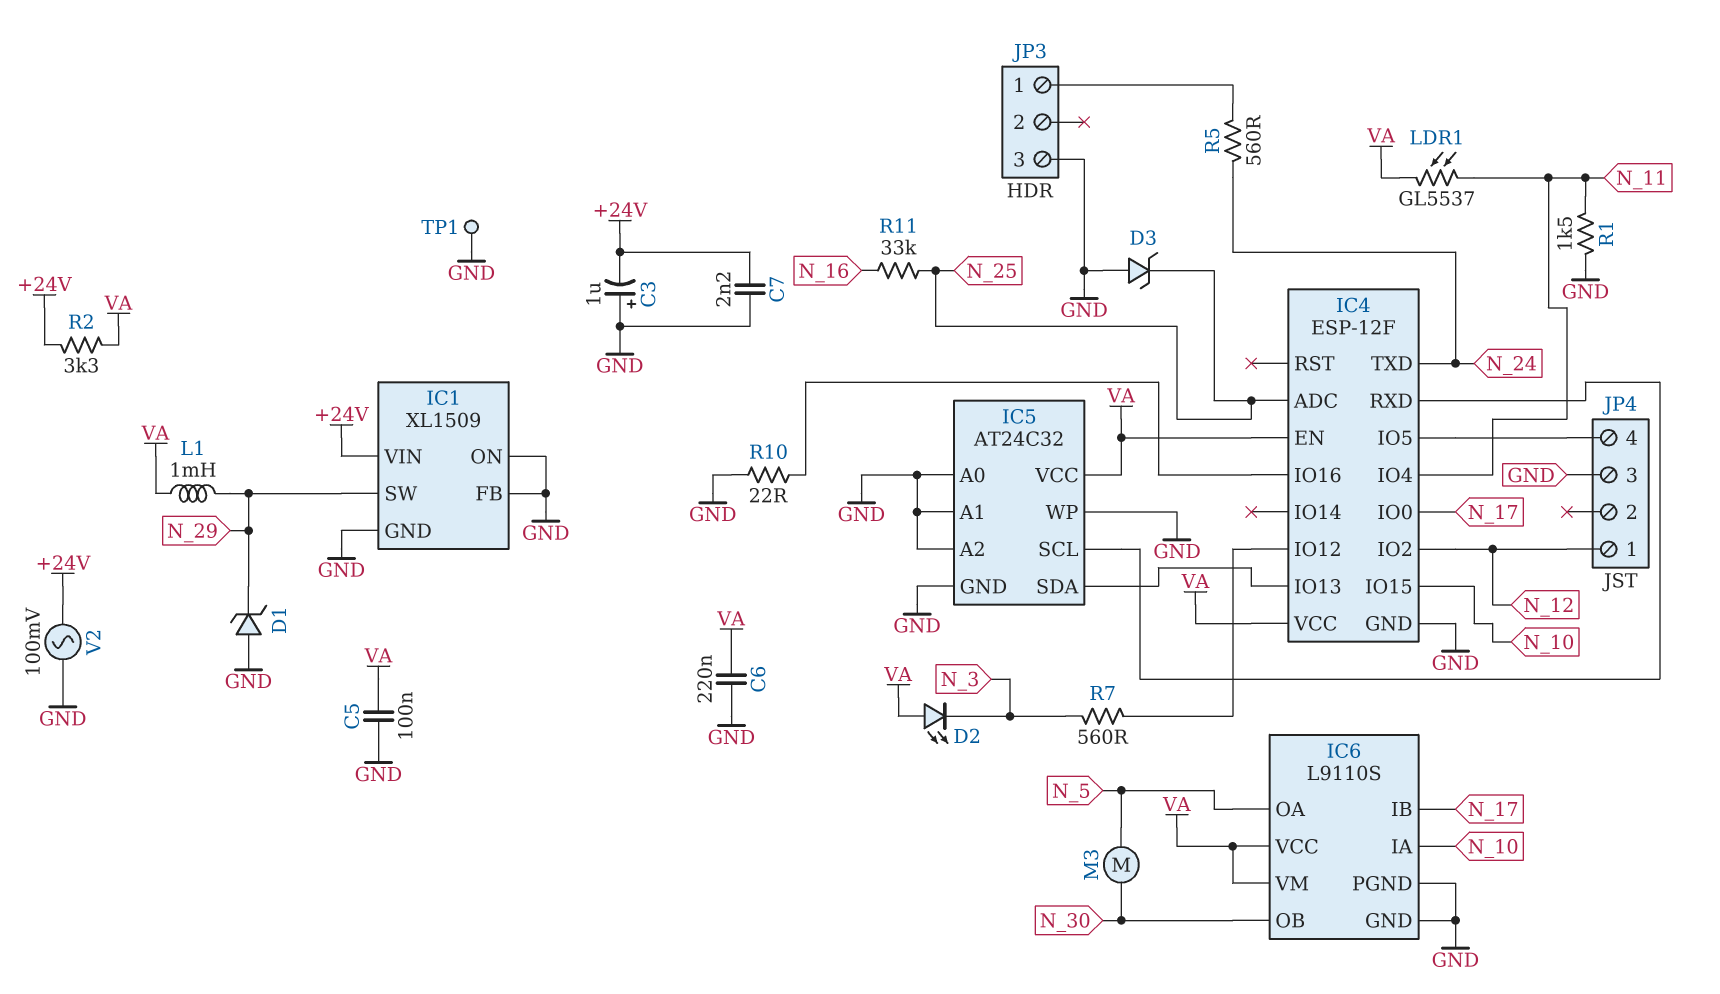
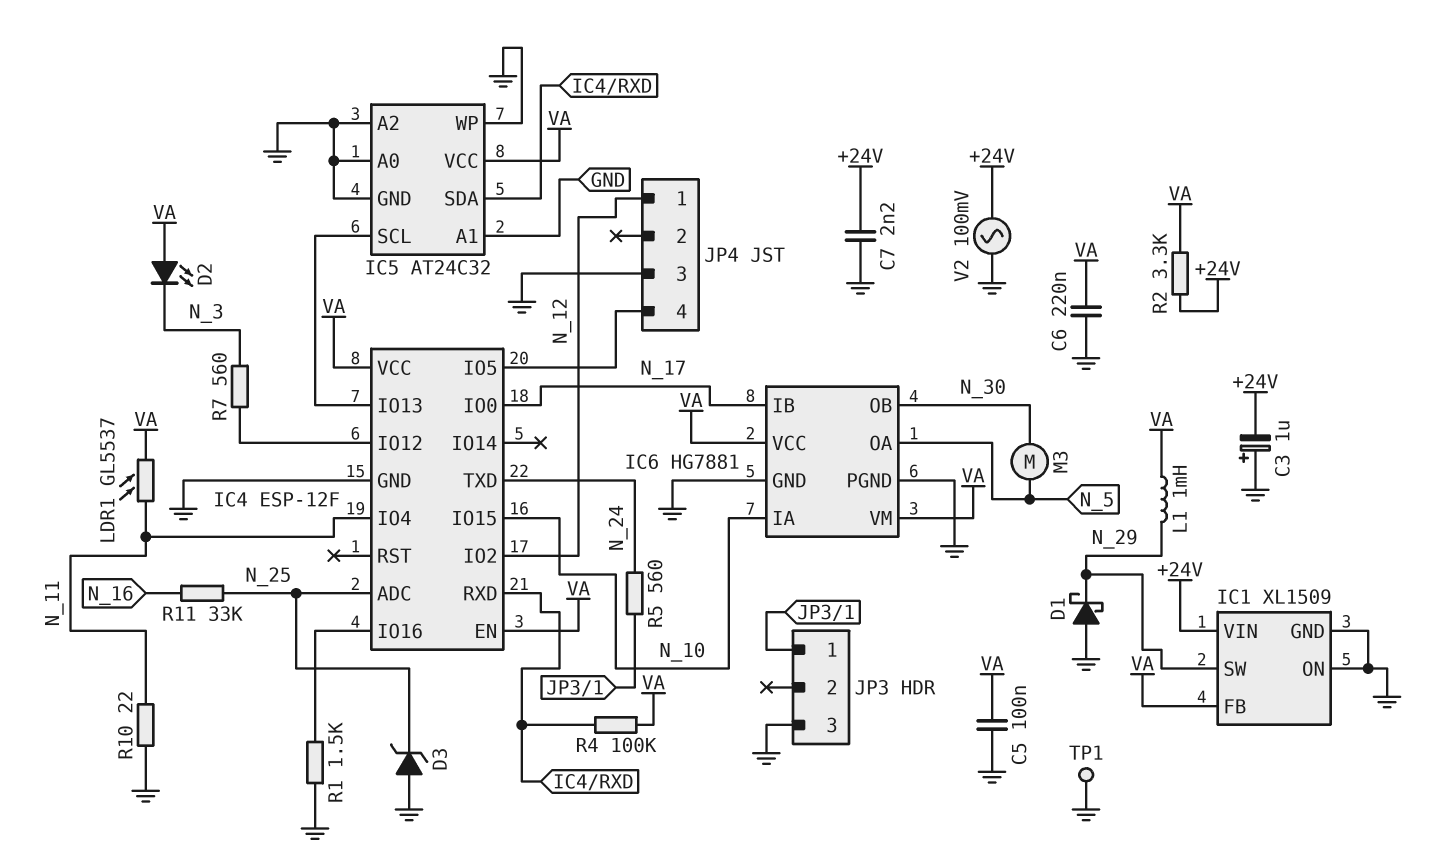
D1: zener (A GND, K N_29) -> schottky (A GND, K N_29)
IC1 pin FB: GND -> VA
IC5 pin SCL: IC4/RXD -> IC4/IO13
IC5 pin SDA: IC4/IO13 -> IC4/RXD
IC6: L9110S -> HG7881
R1: 1.5k (GND, N_11) -> 1.5k (GND, IC4/IO16)
R4: none -> 100k (IC4/RXD, VA)
R10: 22 (GND, IC4/IO16) -> 22 (GND, N_11)

